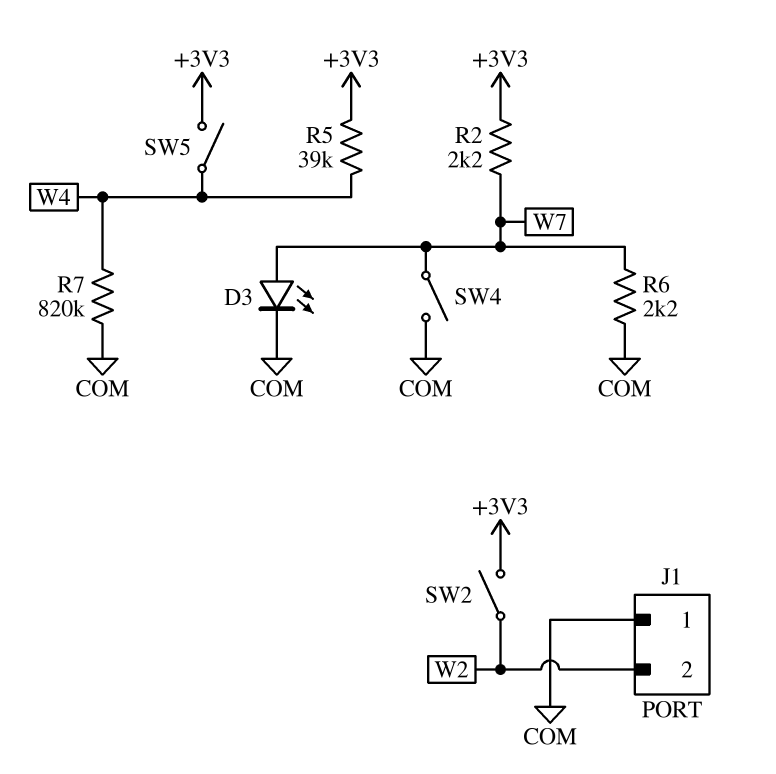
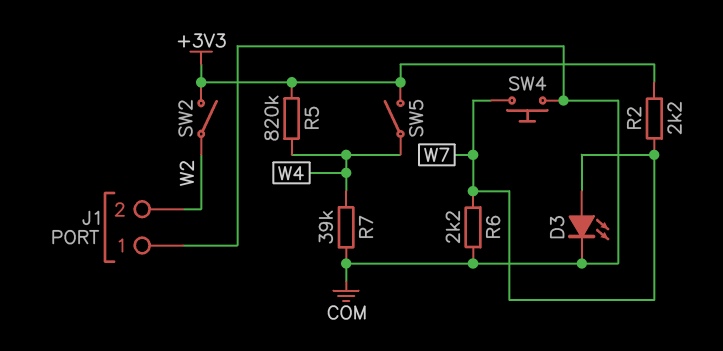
R5: 39k (+3V3, W4) -> 820k (+3V3, W4)
R7: 820k (COM, W4) -> 39k (COM, W4)
SW4: switch (COM, W7) -> button (COM, W7)

